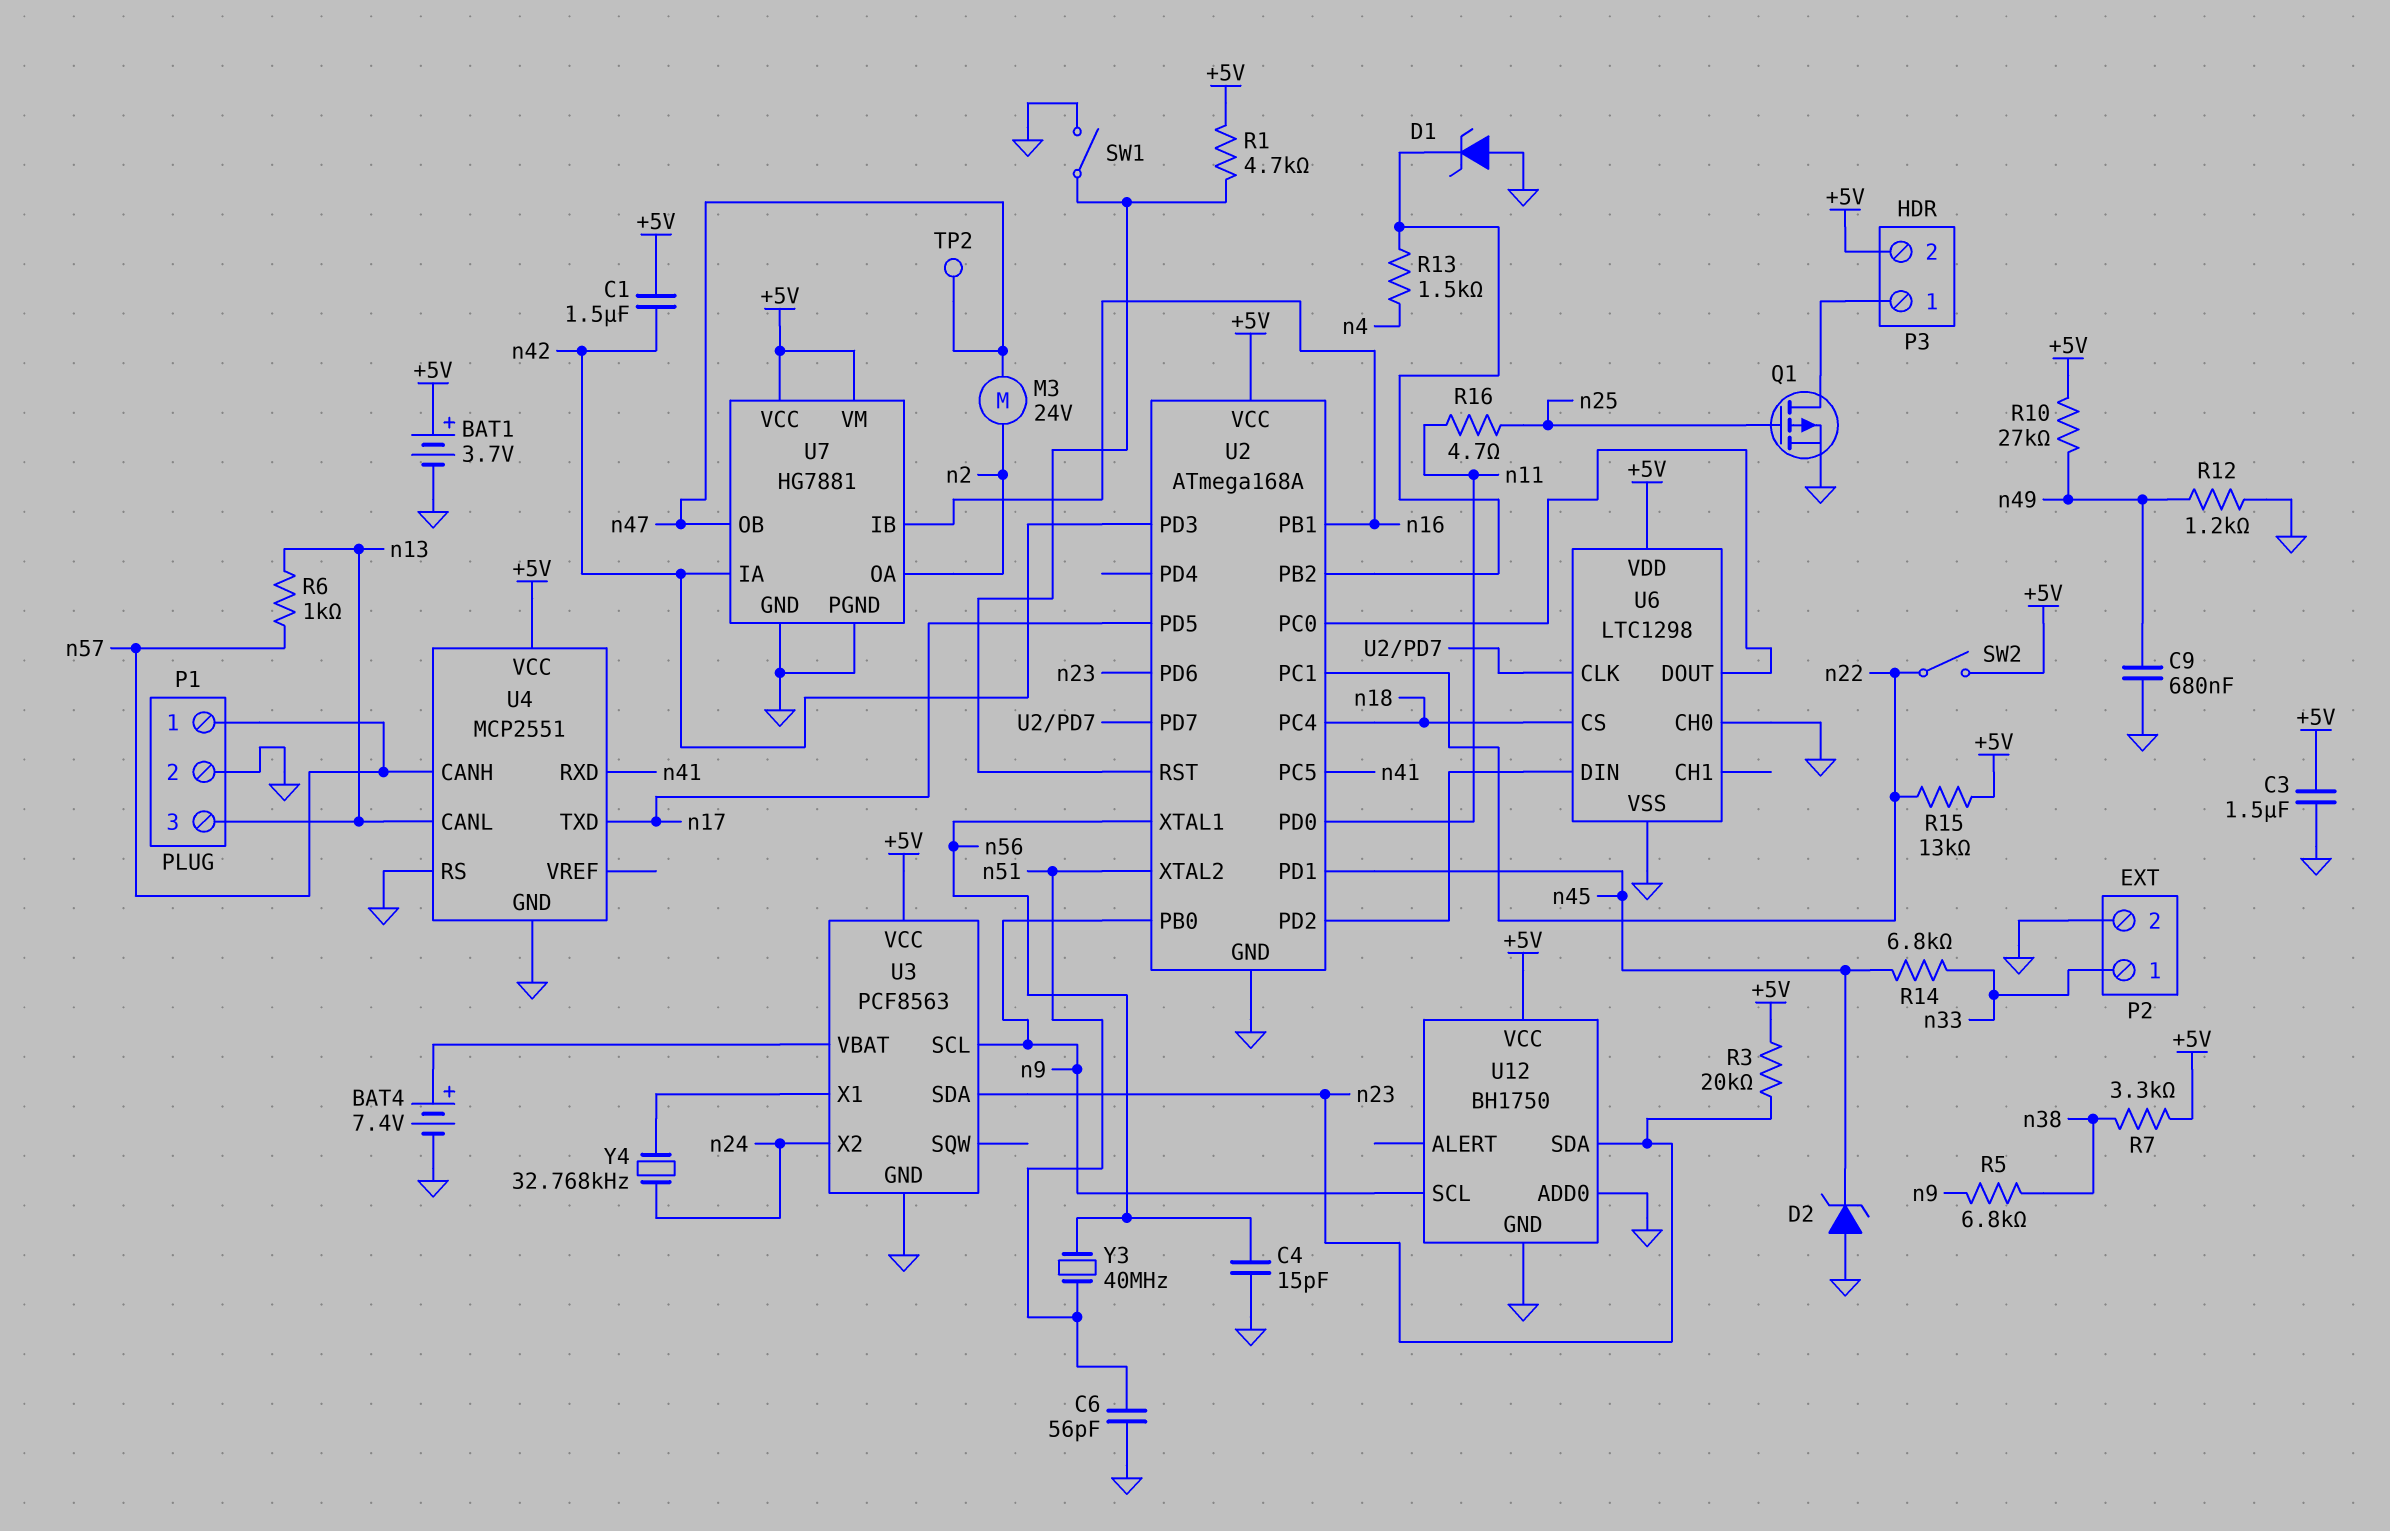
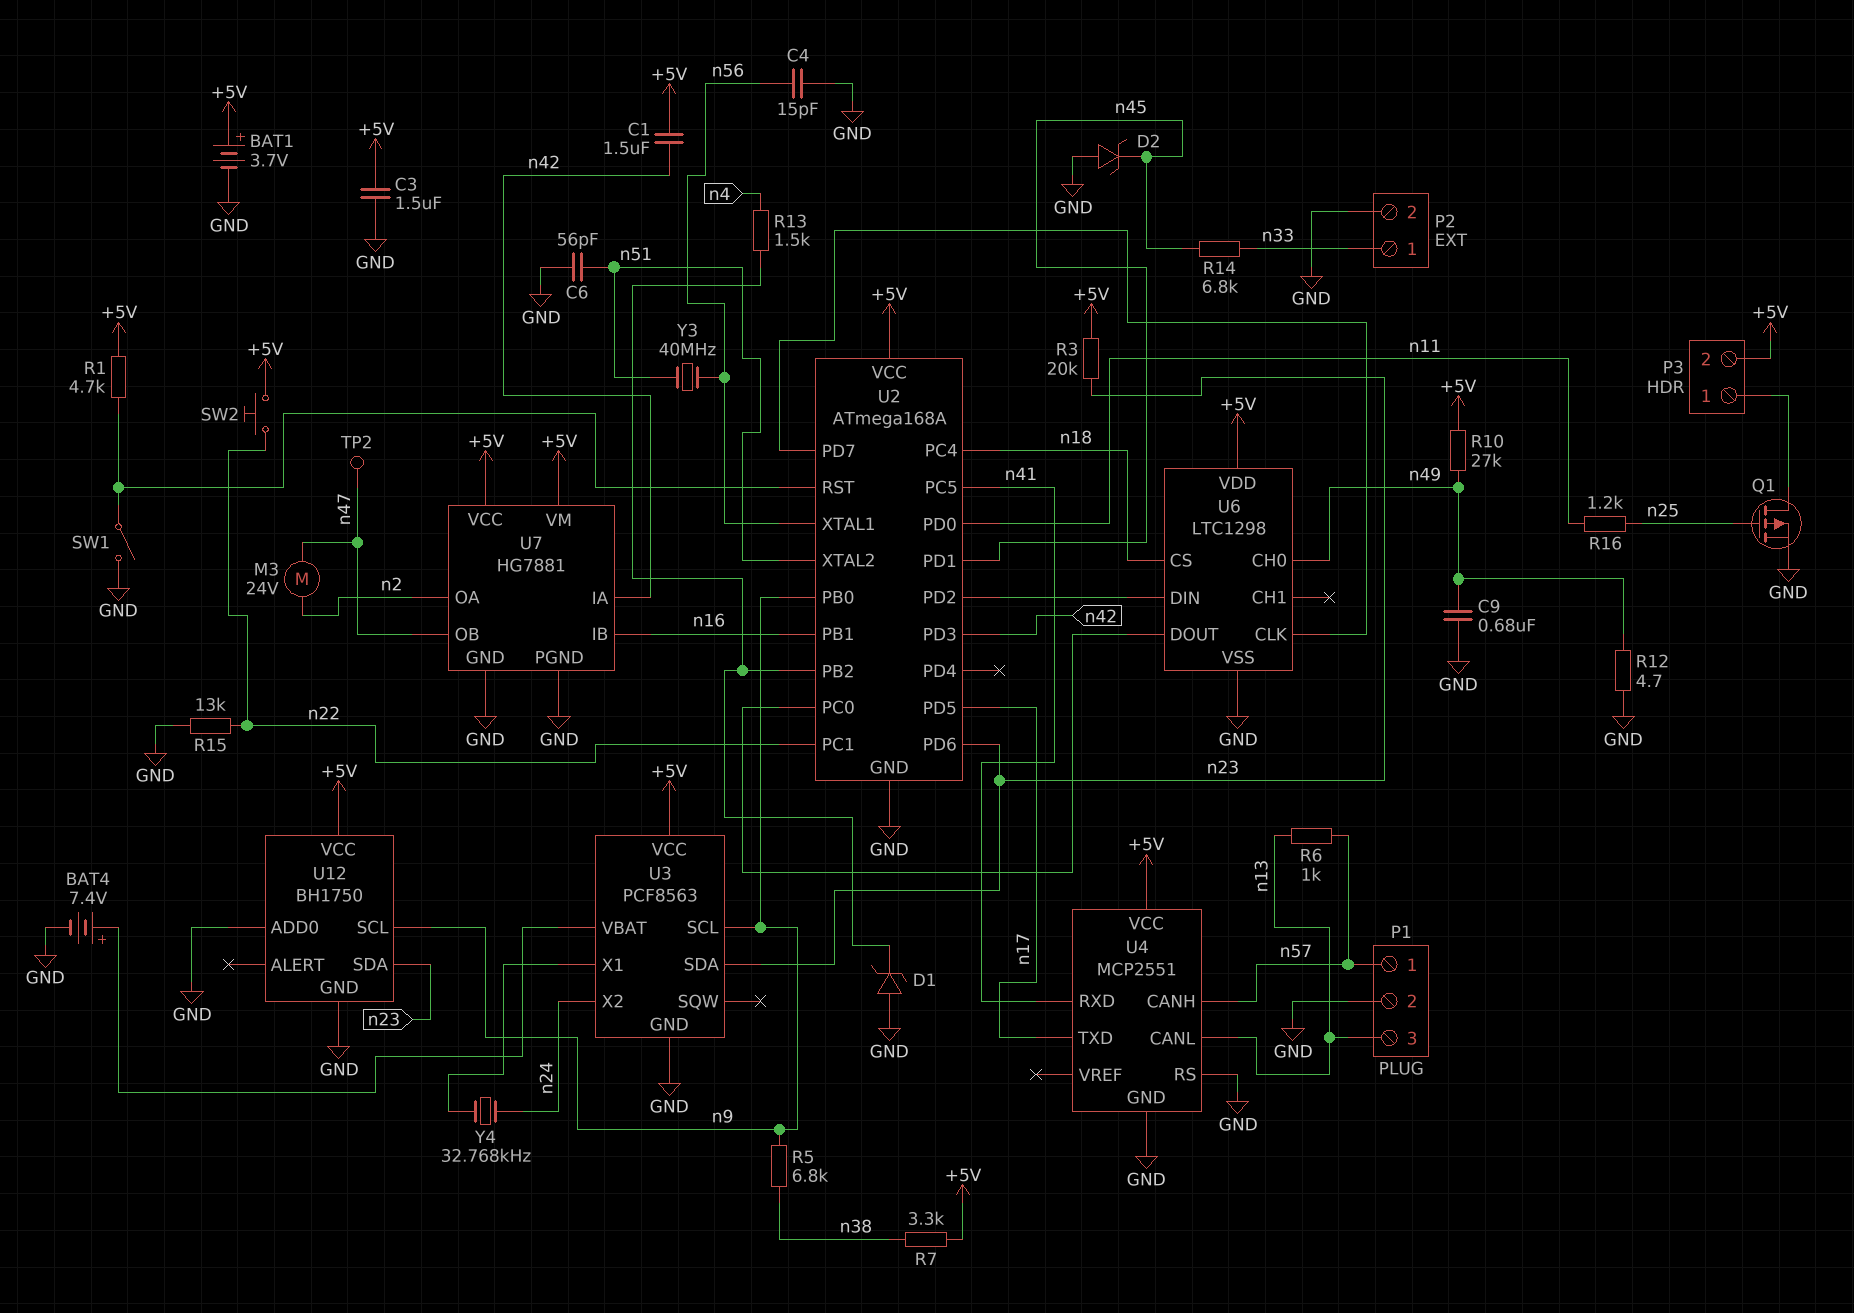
R12: 1.2k (GND, n49) -> 4.7 (GND, n49)
R15: 13k (+5V, n22) -> 13k (GND, n22)
R16: 4.7 (n11, n25) -> 1.2k (n11, n25)
SW2: switch (+5V, n22) -> button (+5V, n22)
U6 pin CH0: GND -> n49

